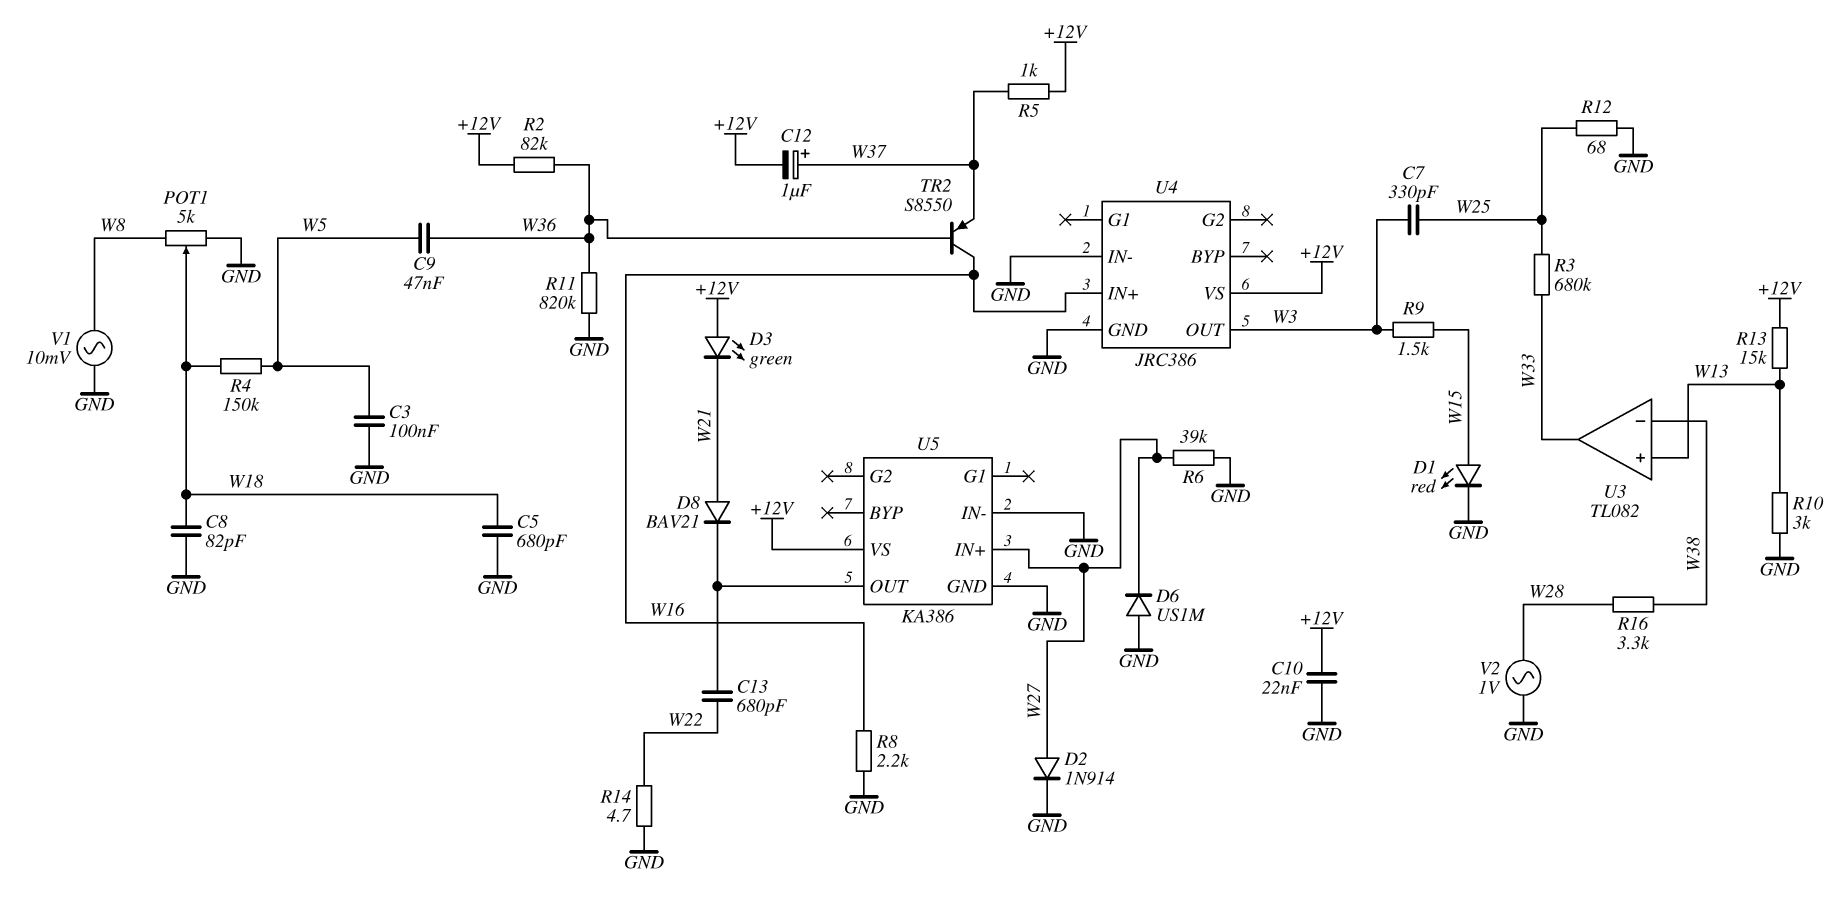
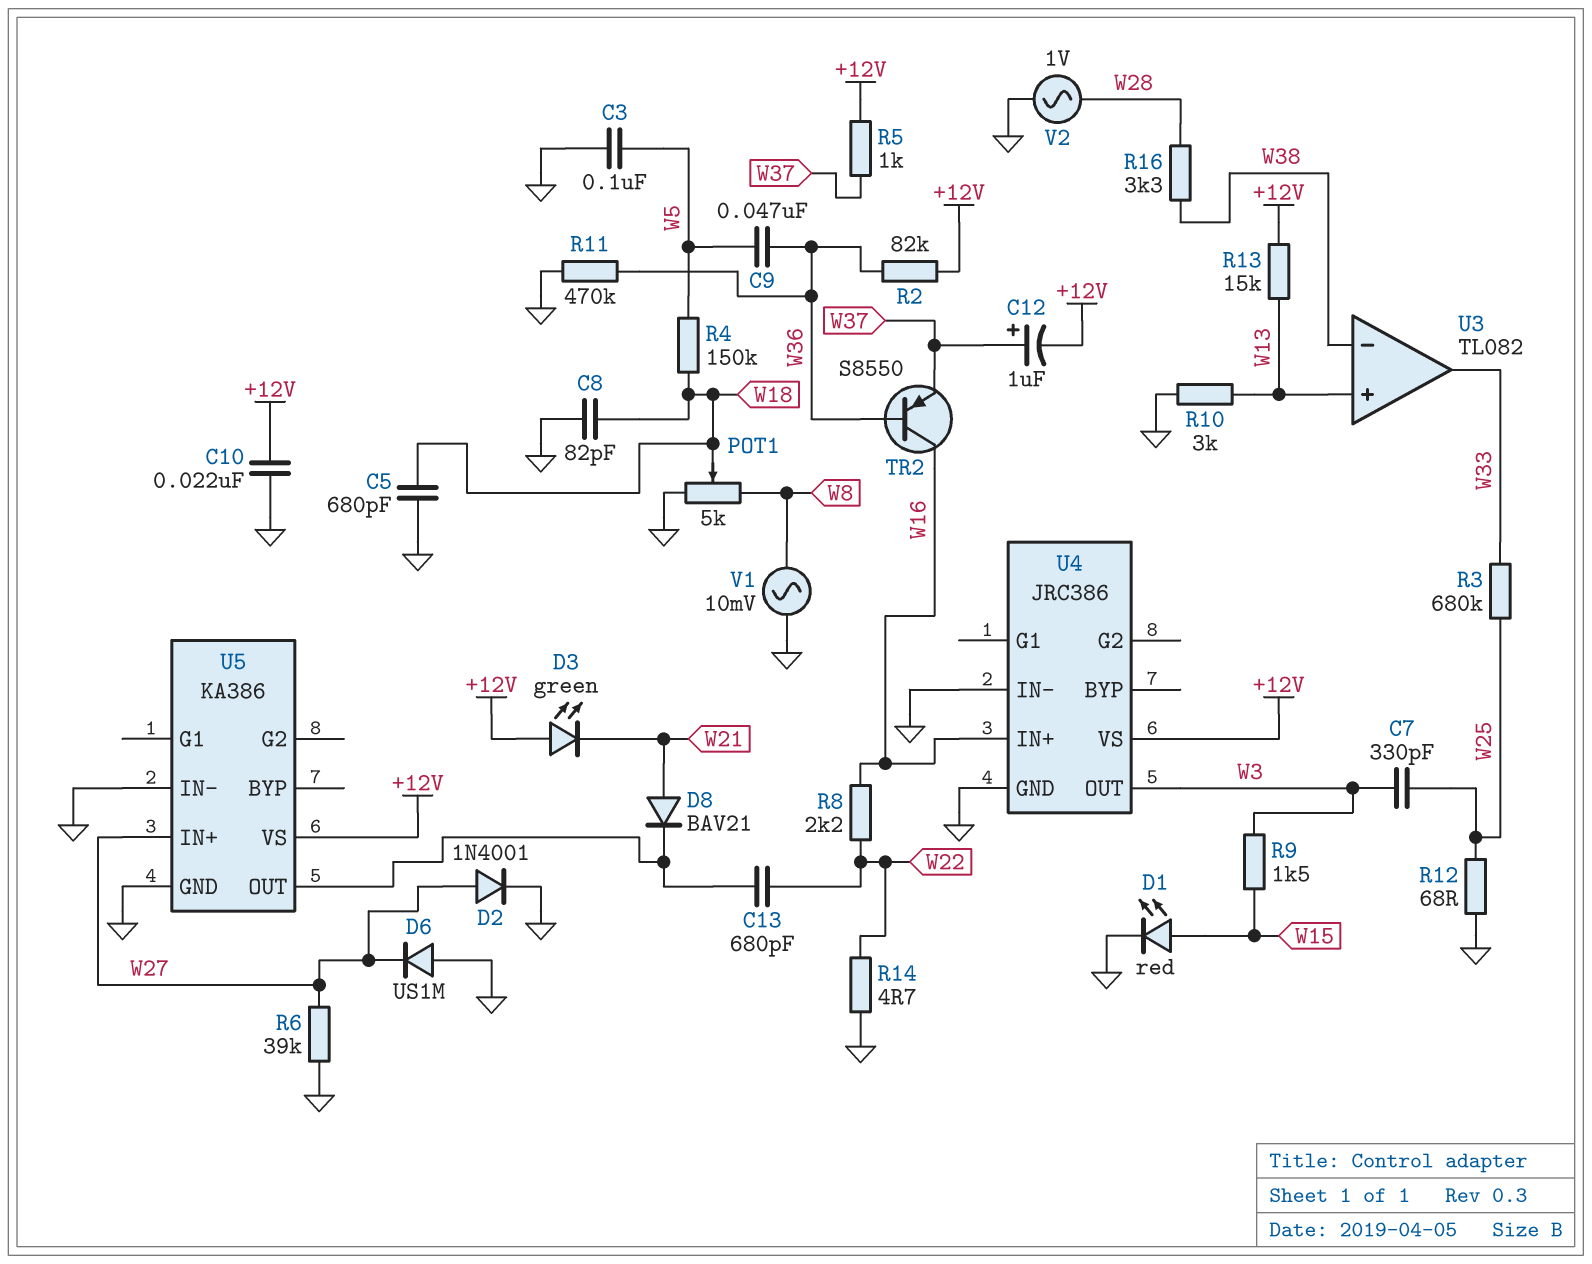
D2: diode 1N914 (A W27, K GND) -> diode 1N4001 (A W27, K GND)
R8: 2.2k (GND, W16) -> 2.2k (W16, W22)
R11: 820k (GND, W36) -> 470k (GND, W36)

